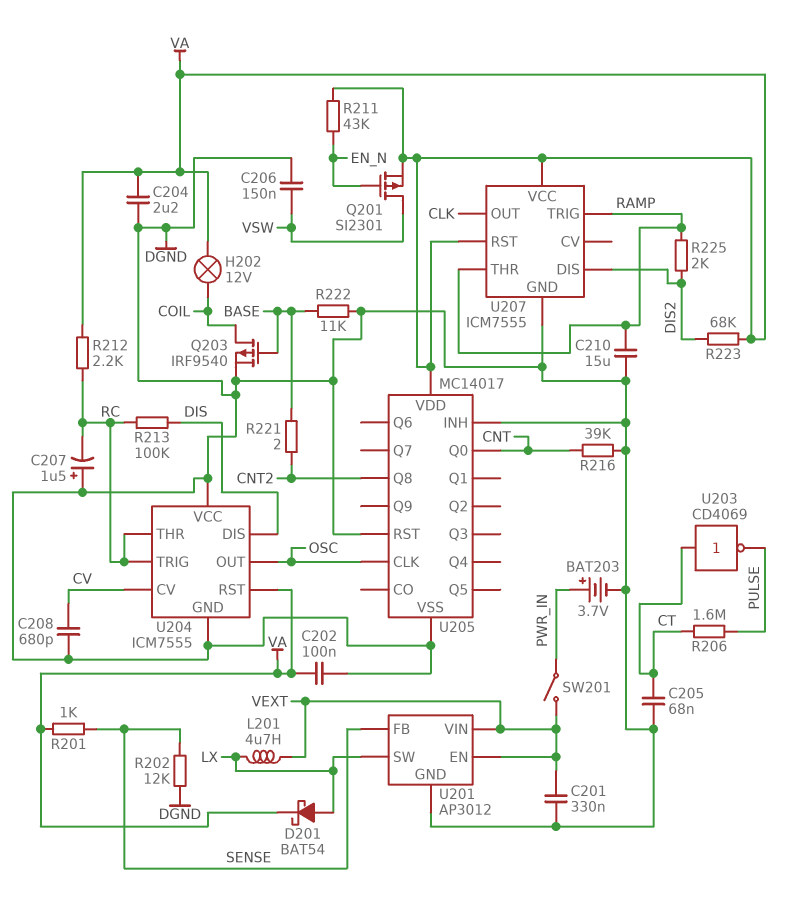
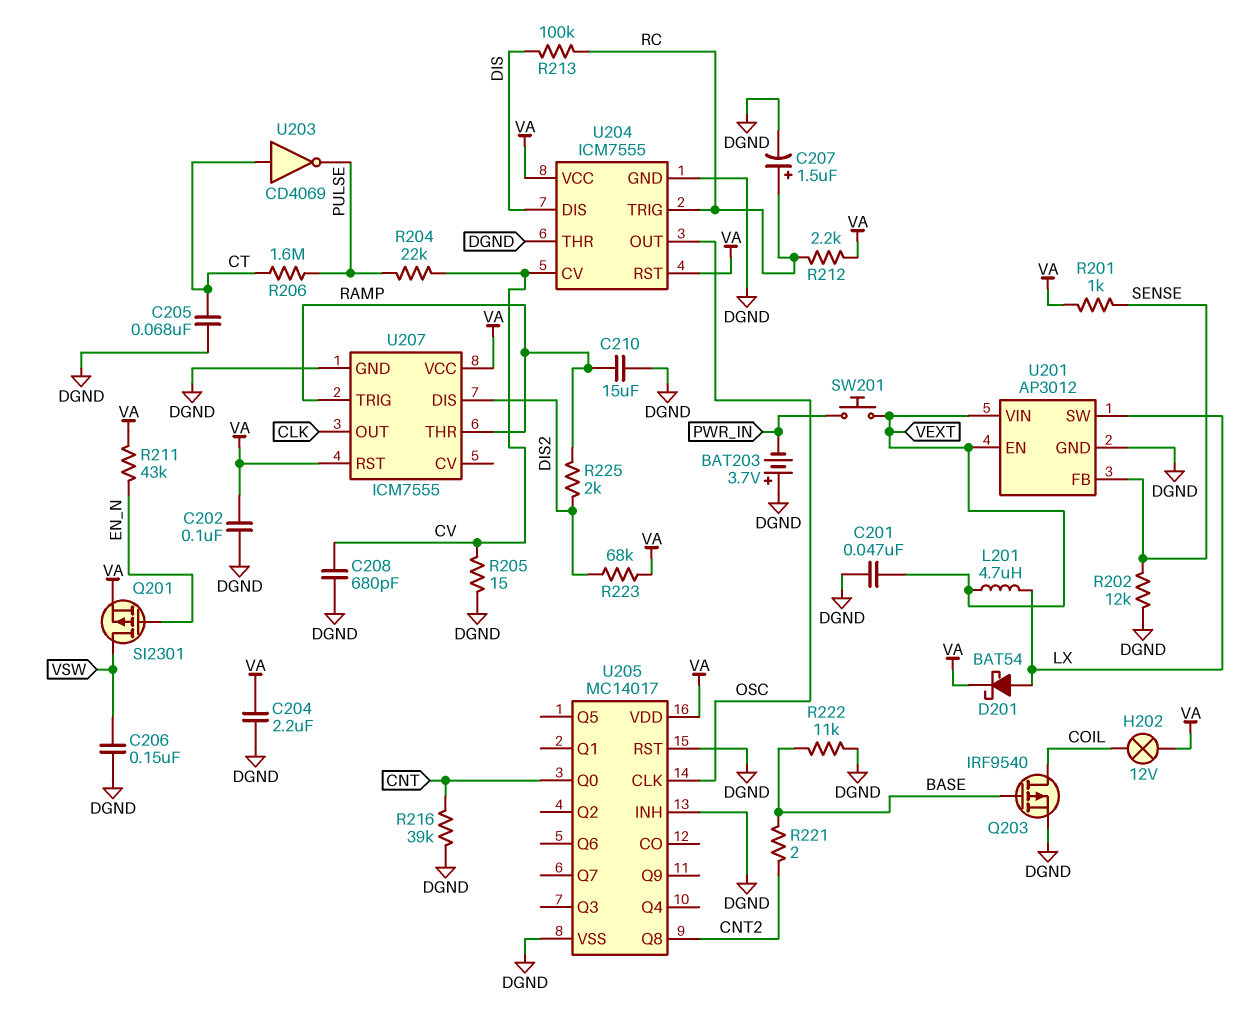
BAT203: 3.7V (plus PWR_IN, minus DGND) -> 3.7V (plus DGND, minus PWR_IN)
C201: 330nF (DGND, VEXT) -> 47nF (DGND, VEXT)
C207: 1.5uF (plus DGND, minus RC) -> 1.5uF (plus RC, minus DGND)
R204: none -> 22k (CV, PULSE)
R205: none -> 15 (CV, DGND)
SW201: switch (PWR_IN, VEXT) -> button (PWR_IN, VEXT)
U204 pin THR: RC -> DGND
U204 pin VCC: DGND -> VA

